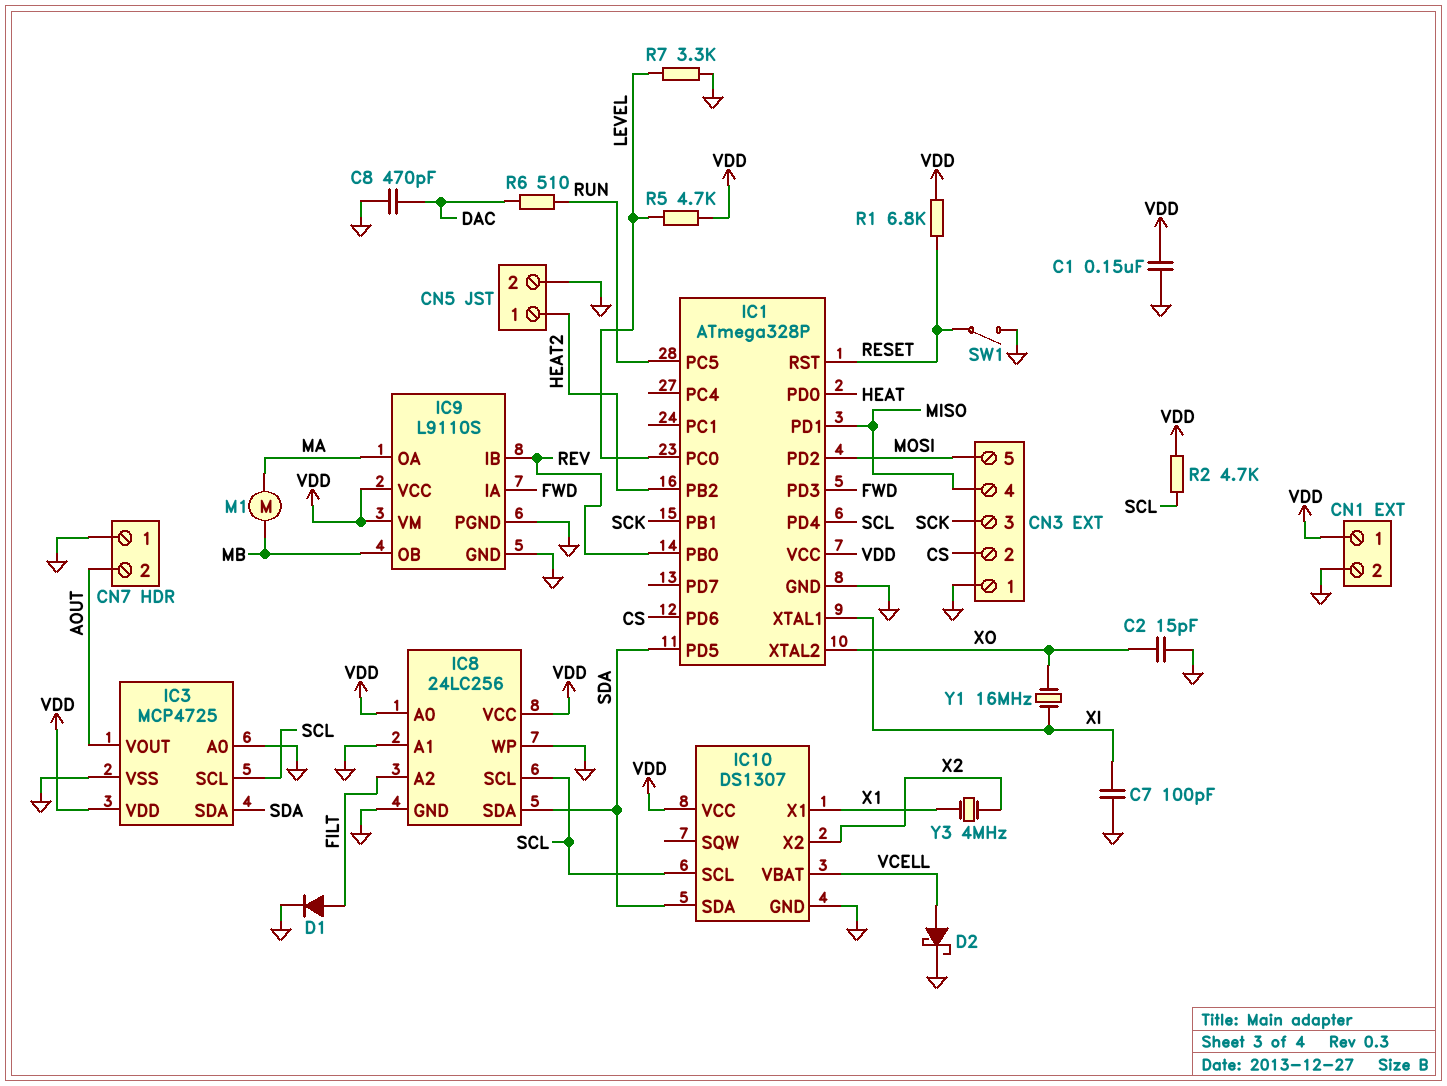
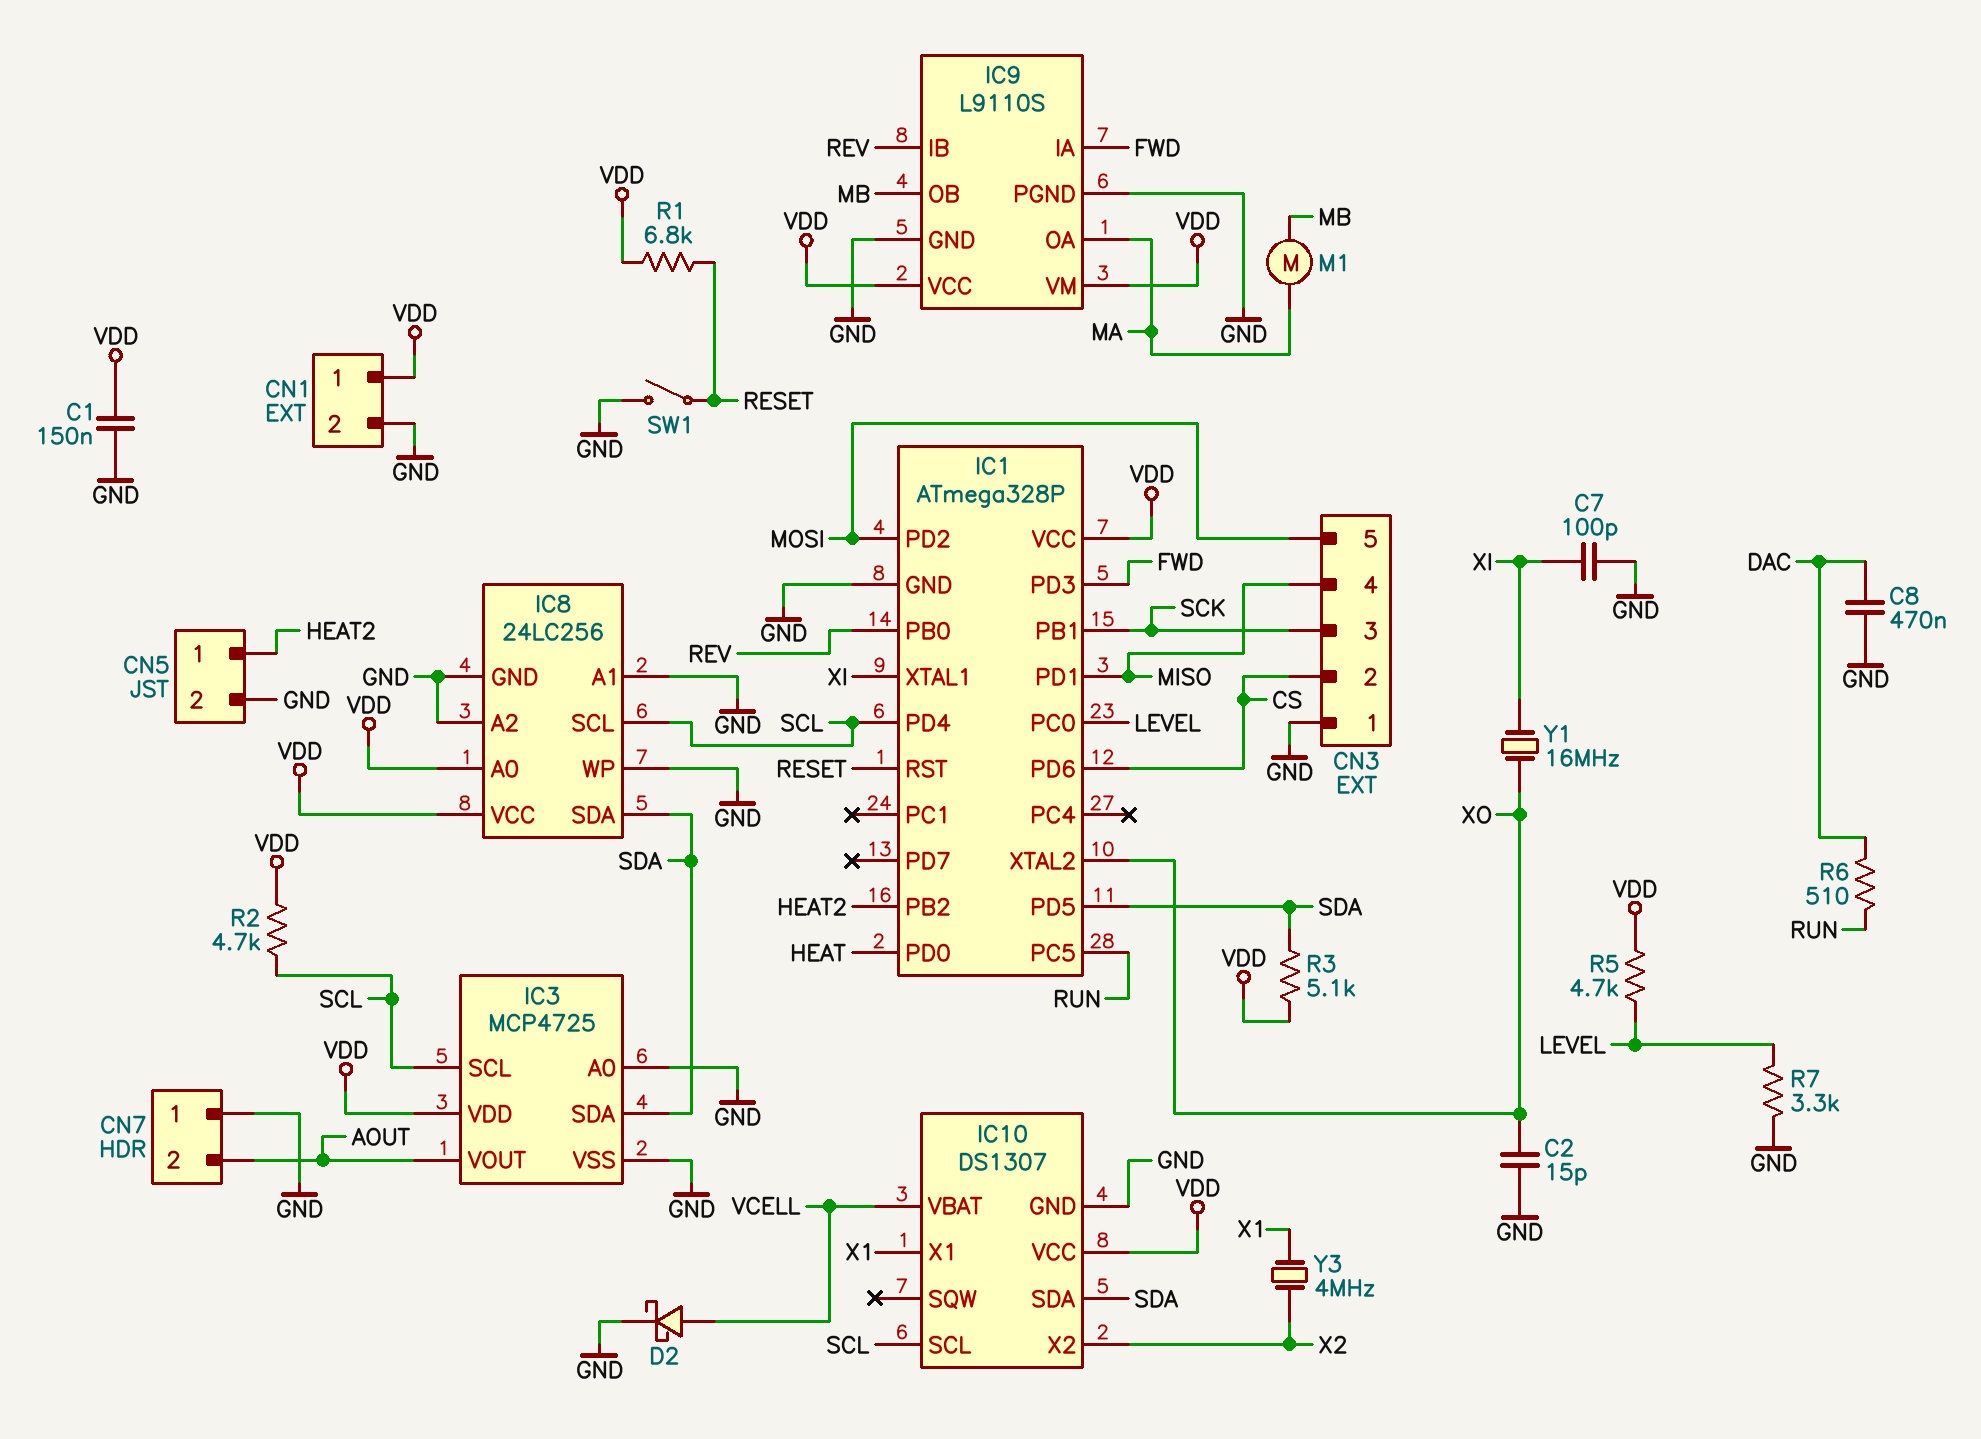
C8: 470pF (DAC, GND) -> 470nF (DAC, GND)
D1: diode (A FILT, K GND) -> none
IC8 pin A2: FILT -> GND
R3: none -> 5.1k (SDA, VDD)

